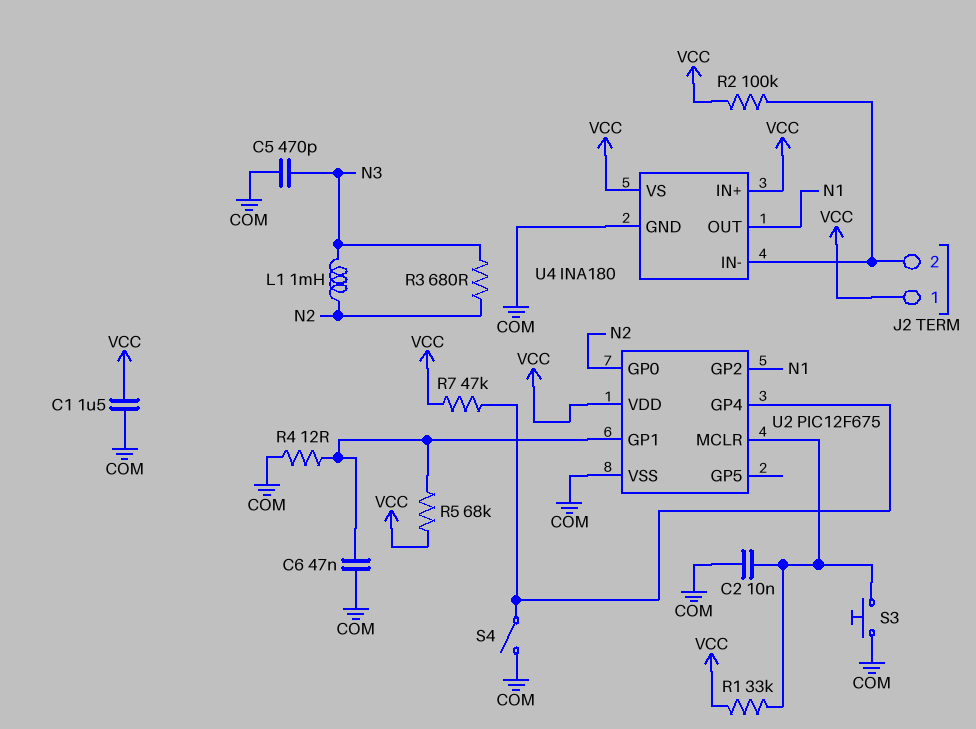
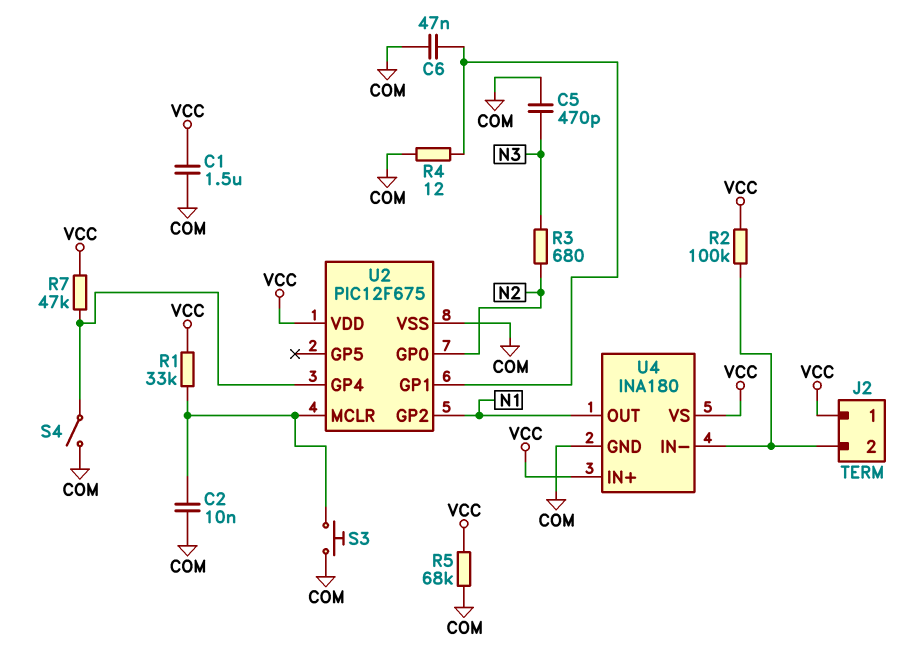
L1: 1mH (N2, N3) -> none
R5: 68k (U2/GP1, VCC) -> 68k (COM, VCC)

